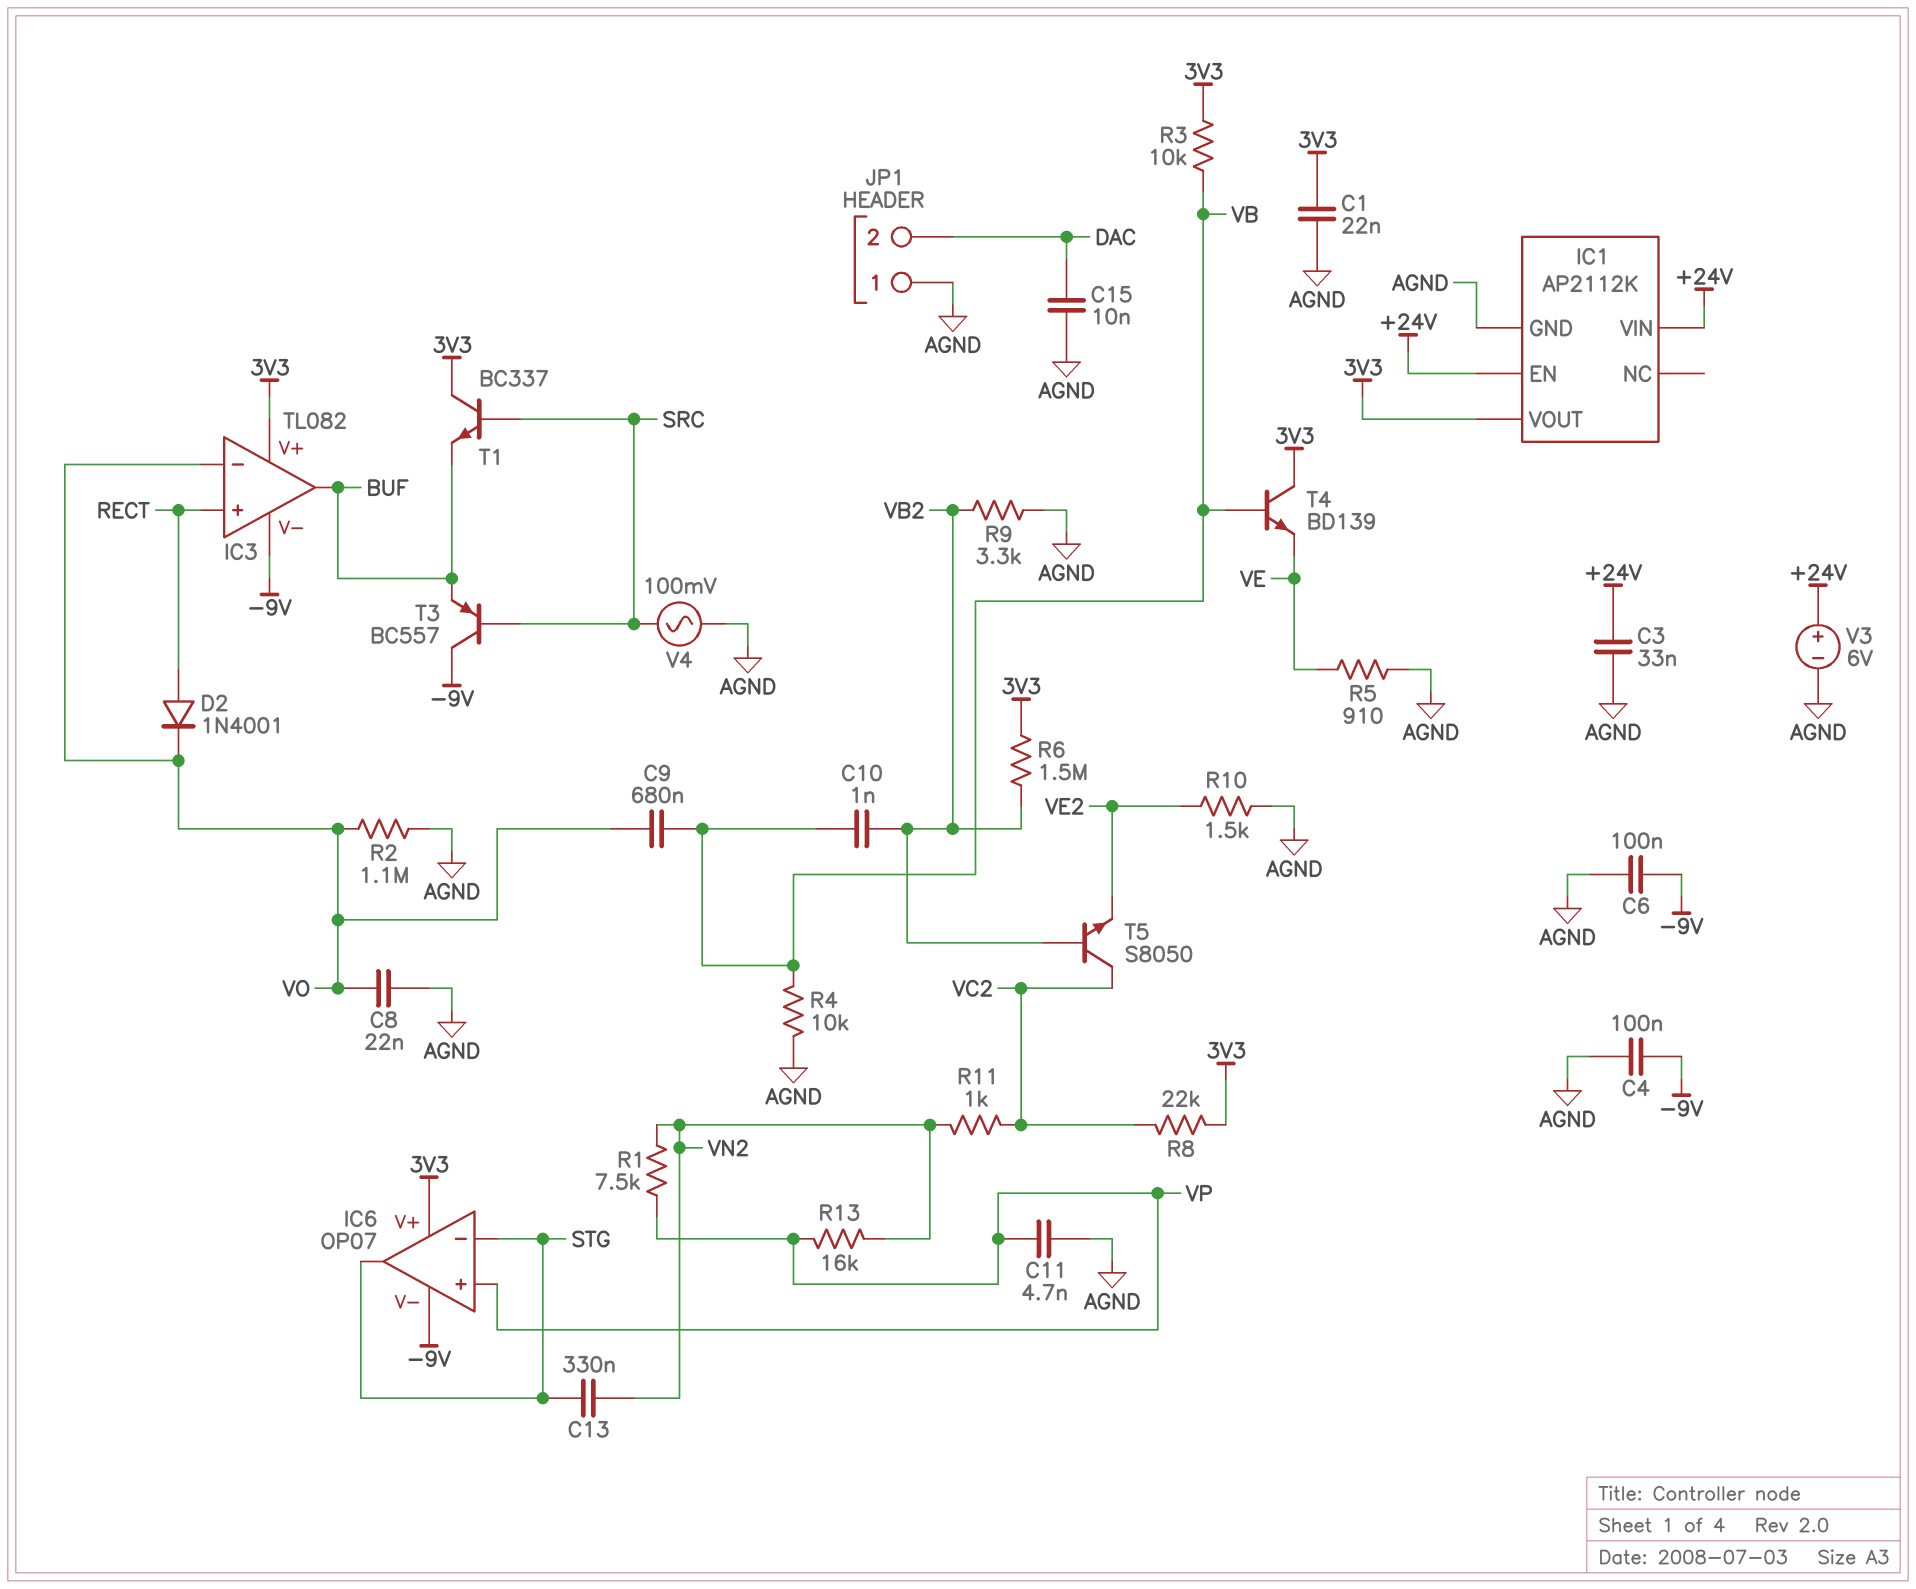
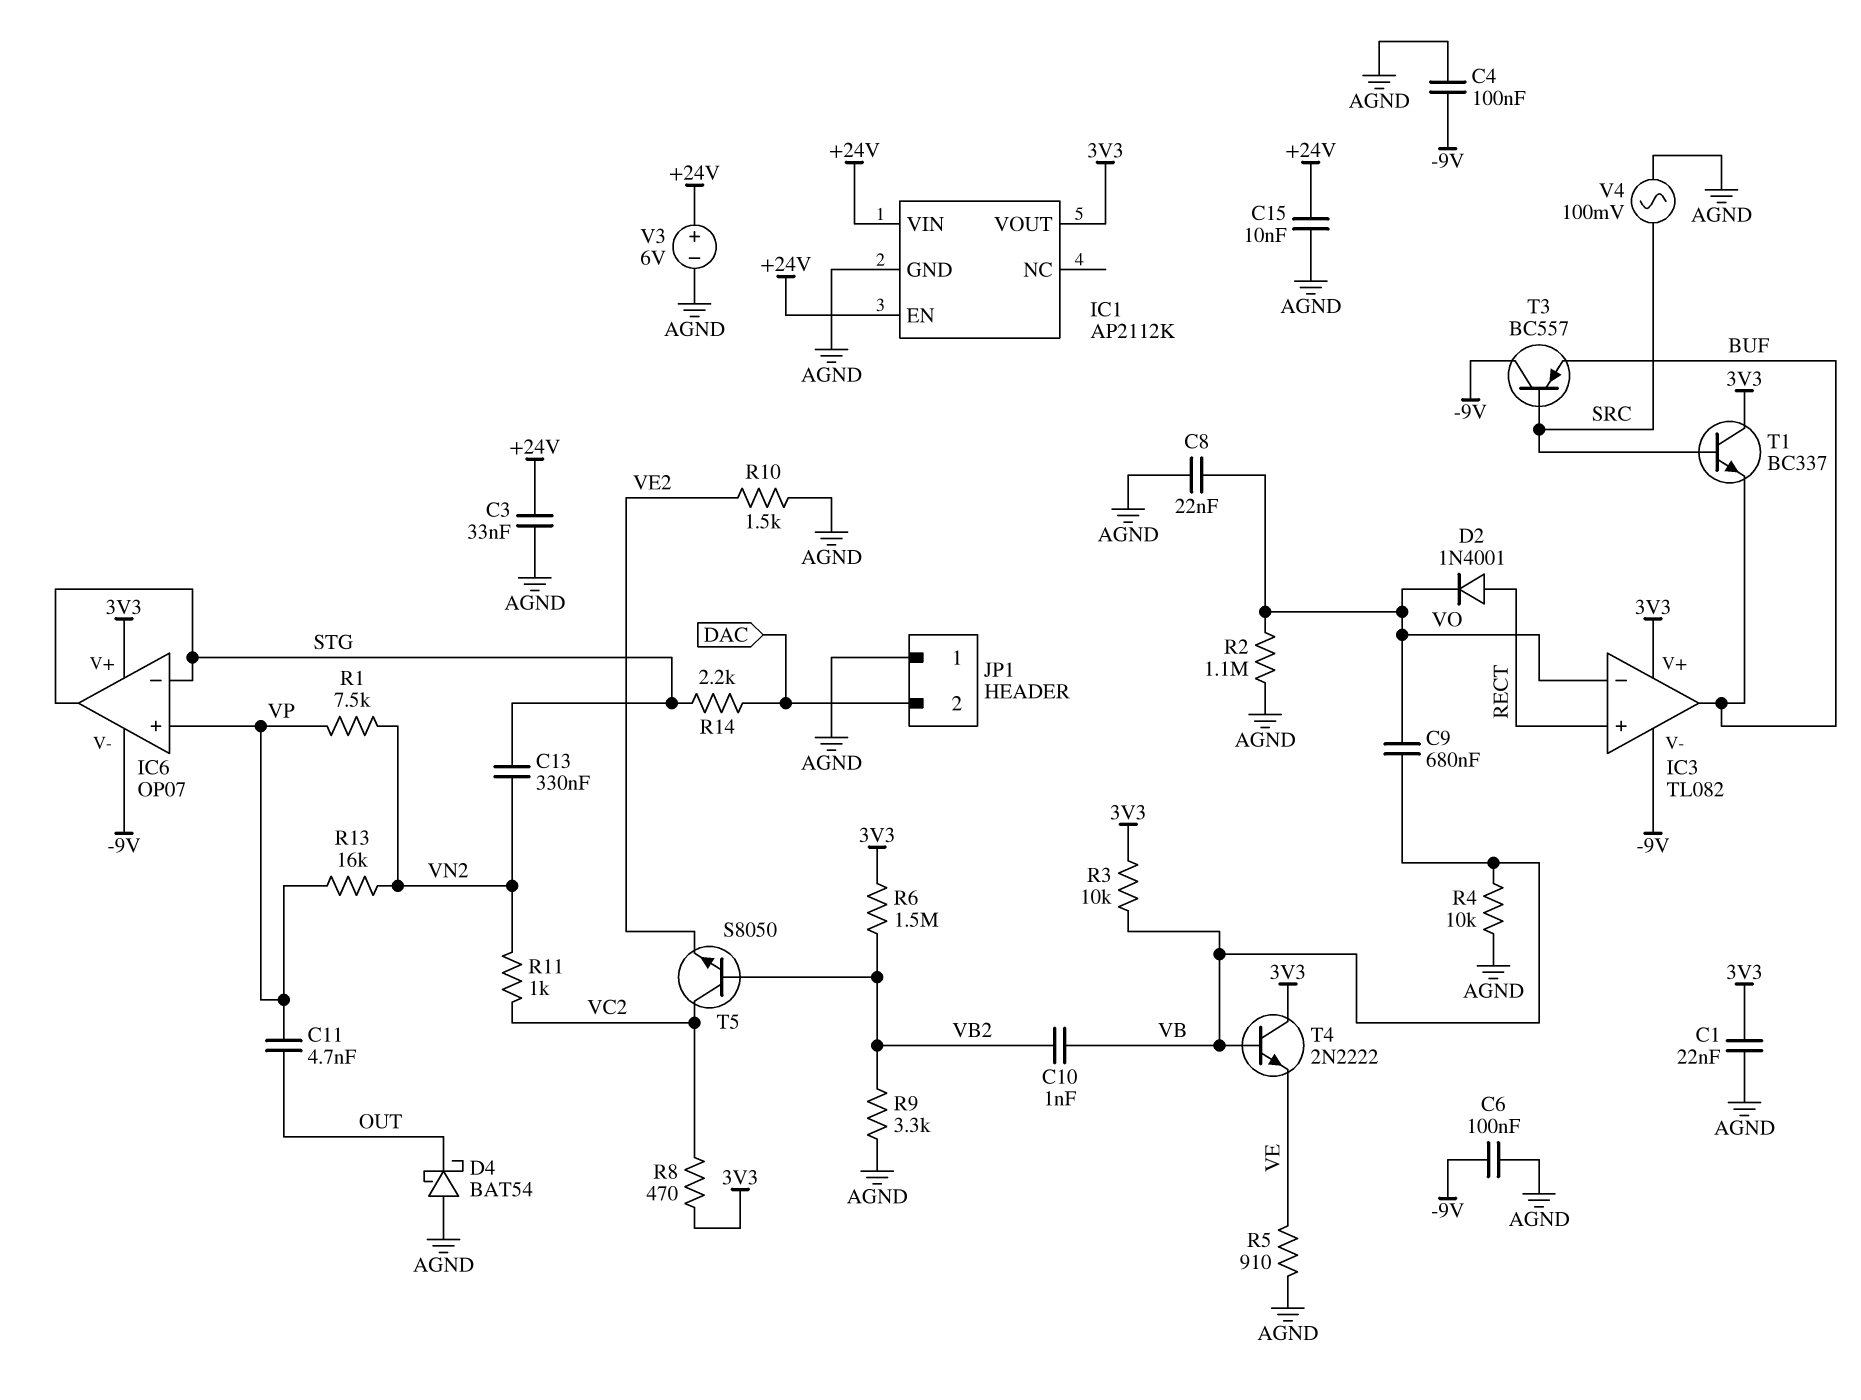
C11: 4.7nF (AGND, VP) -> 4.7nF (OUT, VP)
C15: 10nF (AGND, DAC) -> 10nF (+24V, AGND)
D4: none -> schottky BAT54 (A AGND, K OUT)
R8: 22k (3V3, VC2) -> 470 (3V3, VC2)
R14: none -> 2.2k (DAC, STG)
T4: NPN BD139 (B VB, C 3V3, E VE) -> NPN 2N2222 (B VB, C 3V3, E VE)

